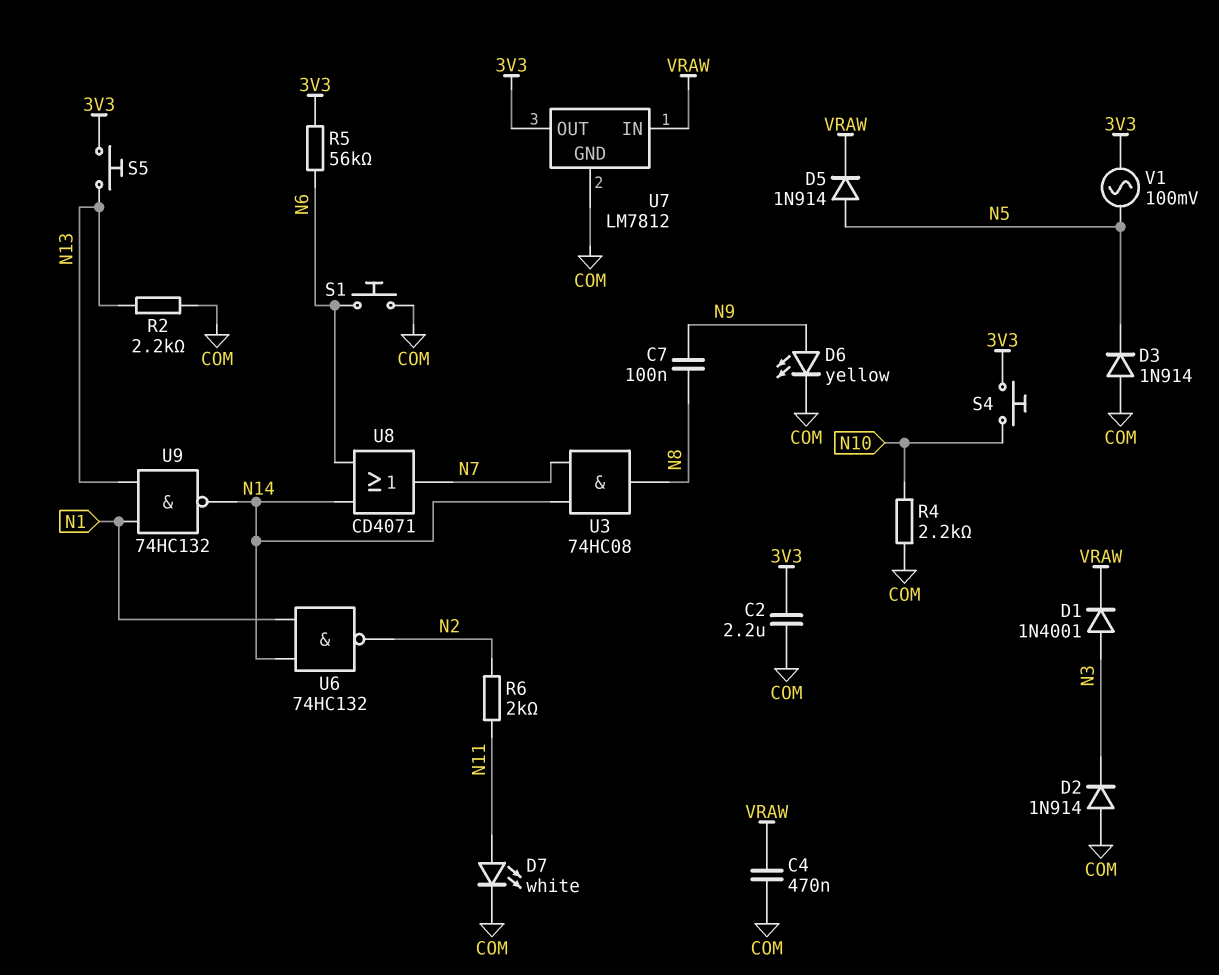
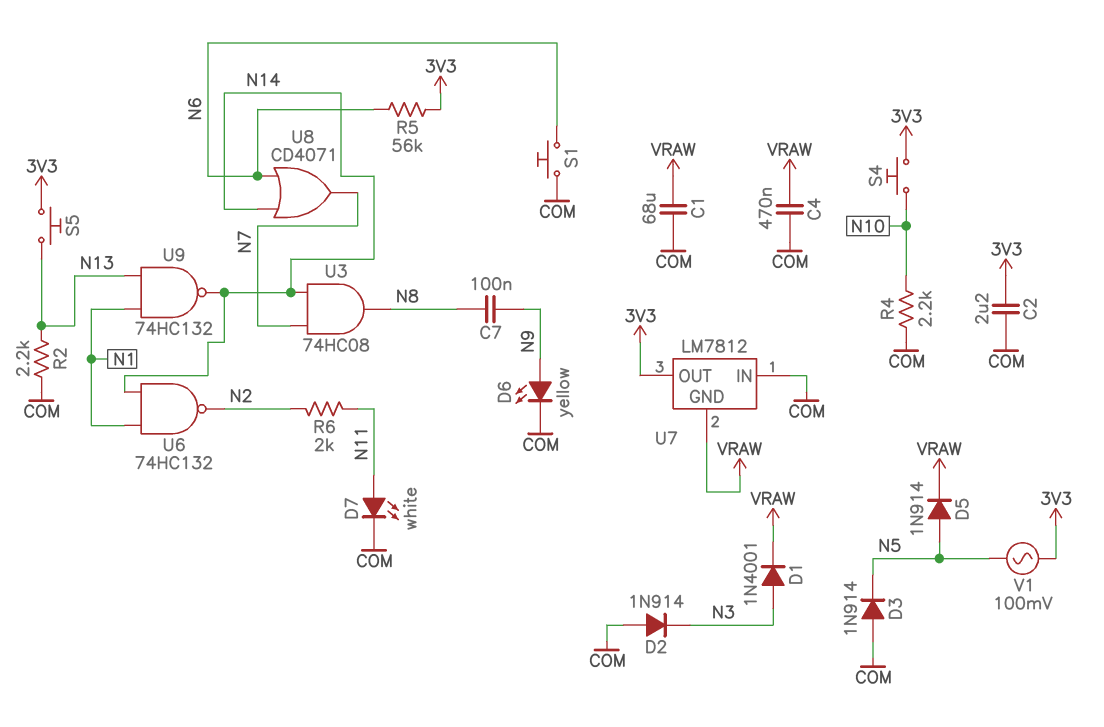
C1: none -> 68uF (COM, VRAW)
U7 pin GND: COM -> VRAW
U7 pin IN: VRAW -> COM

